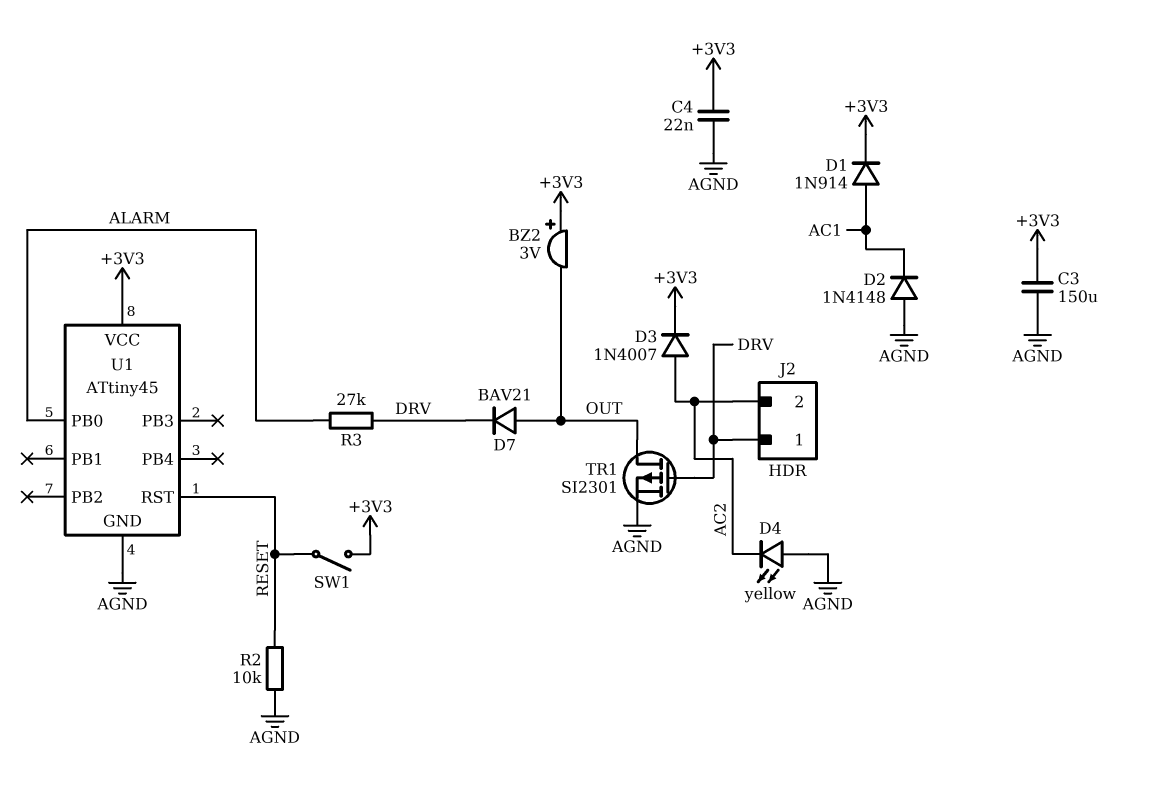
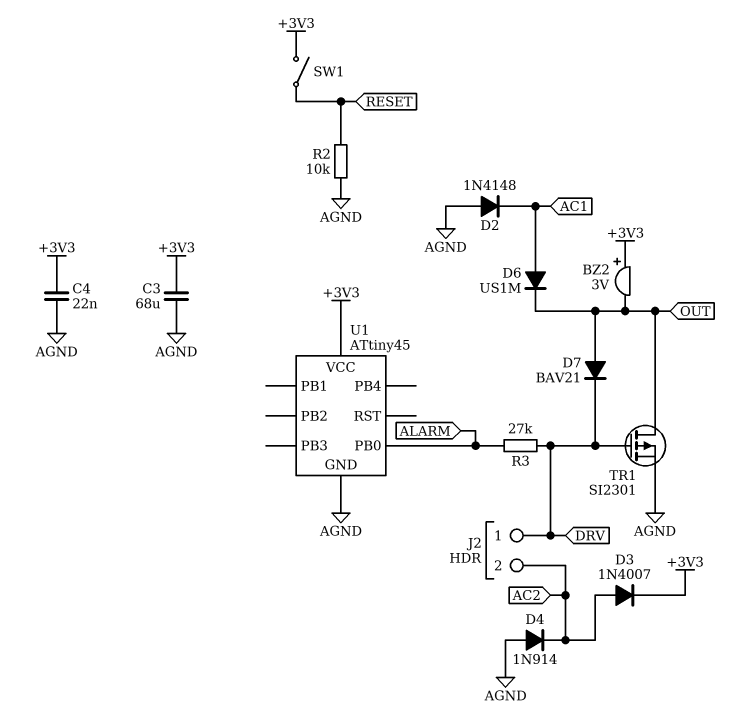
C3: 150uF (+3V3, AGND) -> 68uF (+3V3, AGND)
D1: diode 1N914 (A AC1, K +3V3) -> none
D4: LED yellow (A AGND, K AC2) -> diode 1N914 (A AGND, K AC2)
D6: none -> diode US1M (A AC1, K OUT)
U1 pin RST: RESET -> none

